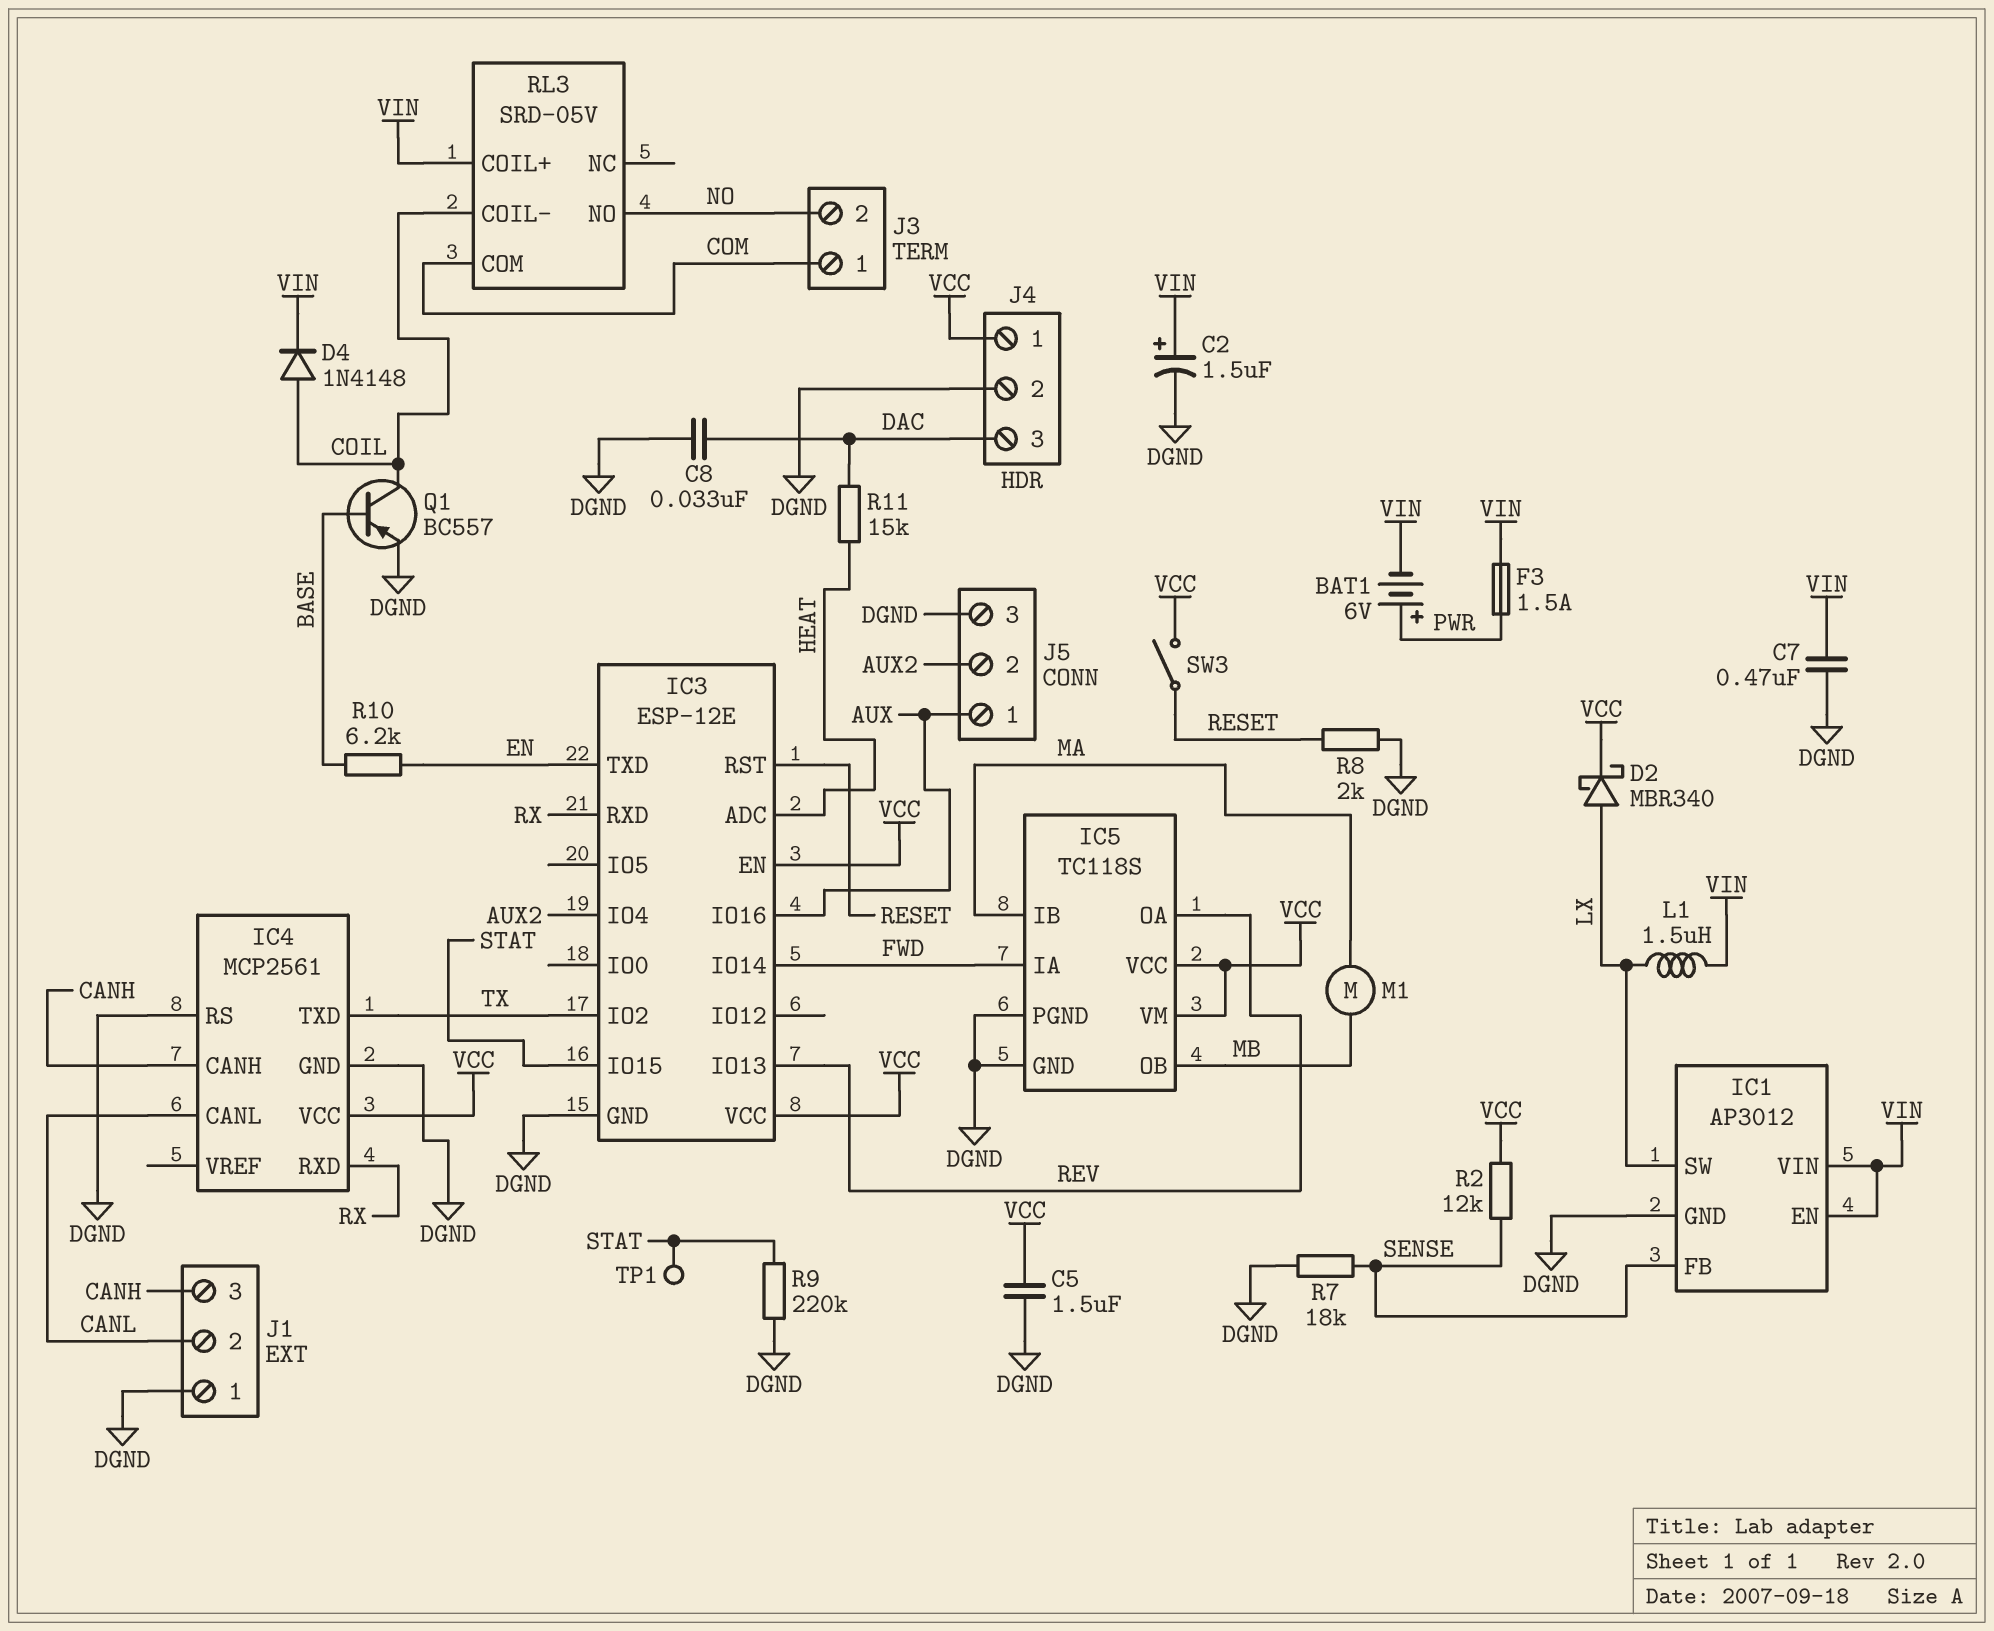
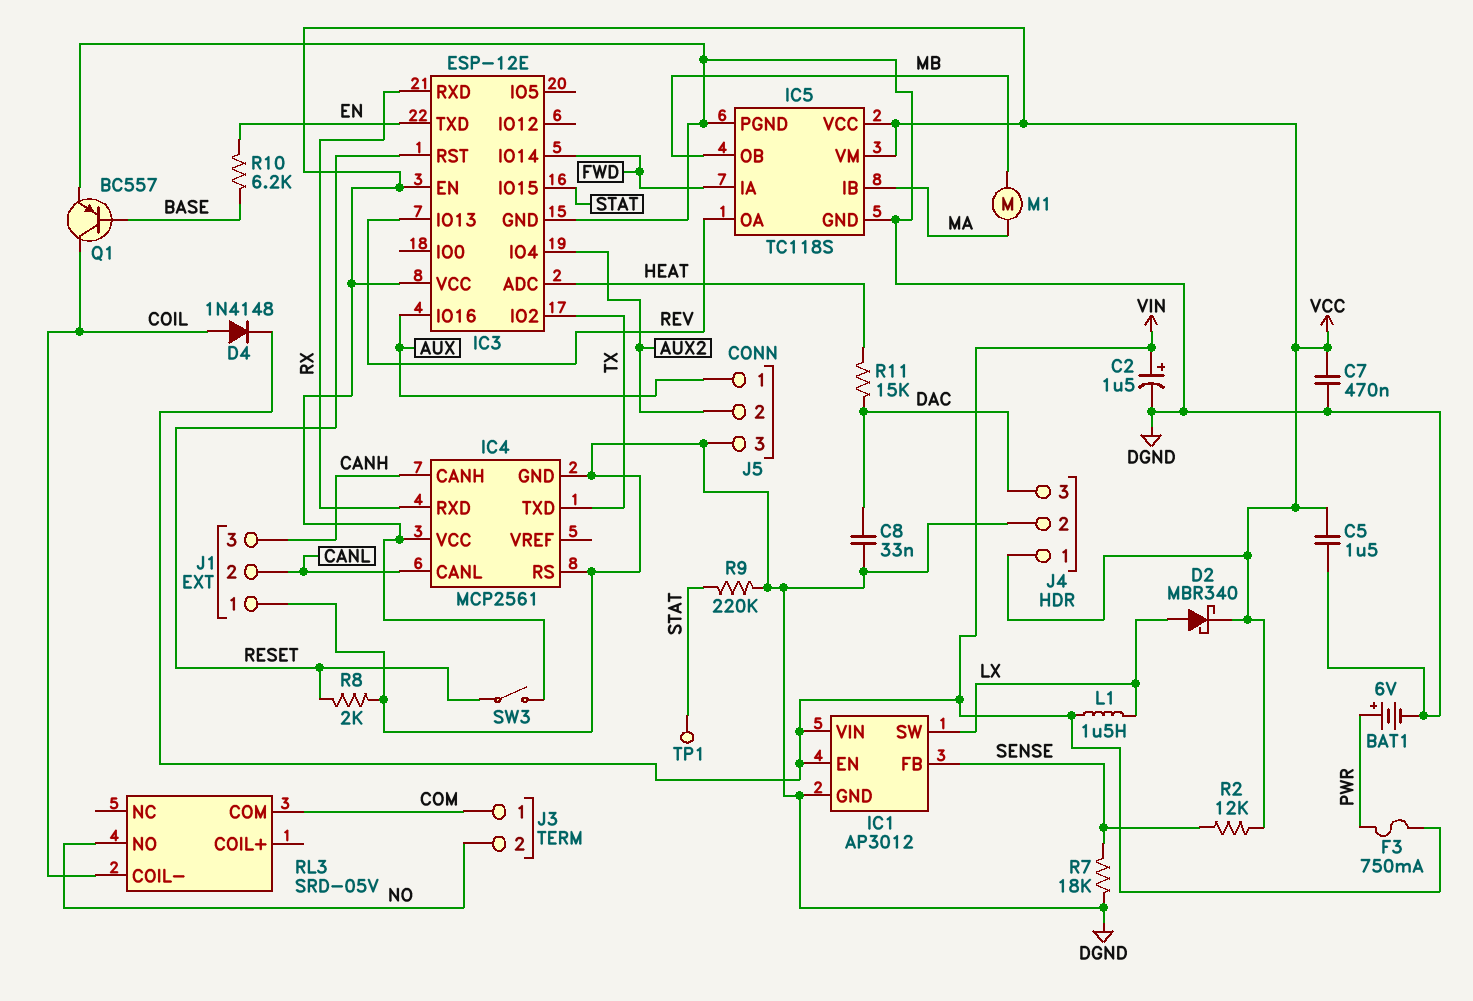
BAT1: 6V (plus PWR, minus VIN) -> 6V (plus PWR, minus DGND)
C7: 470nF (DGND, VIN) -> 470nF (DGND, VCC)
F3: 1.5A (PWR, VIN) -> 750mA (PWR, VIN)
RL3 pin COIL+: VIN -> none

